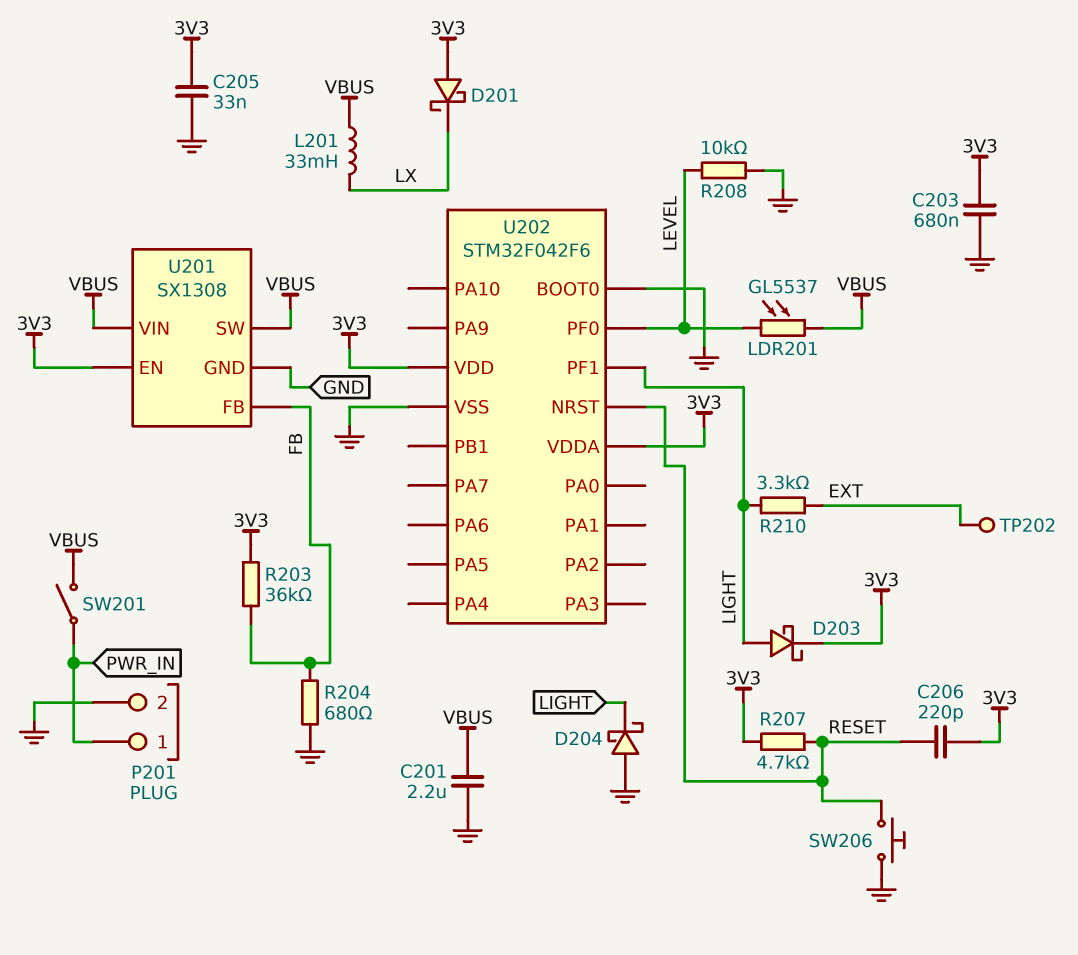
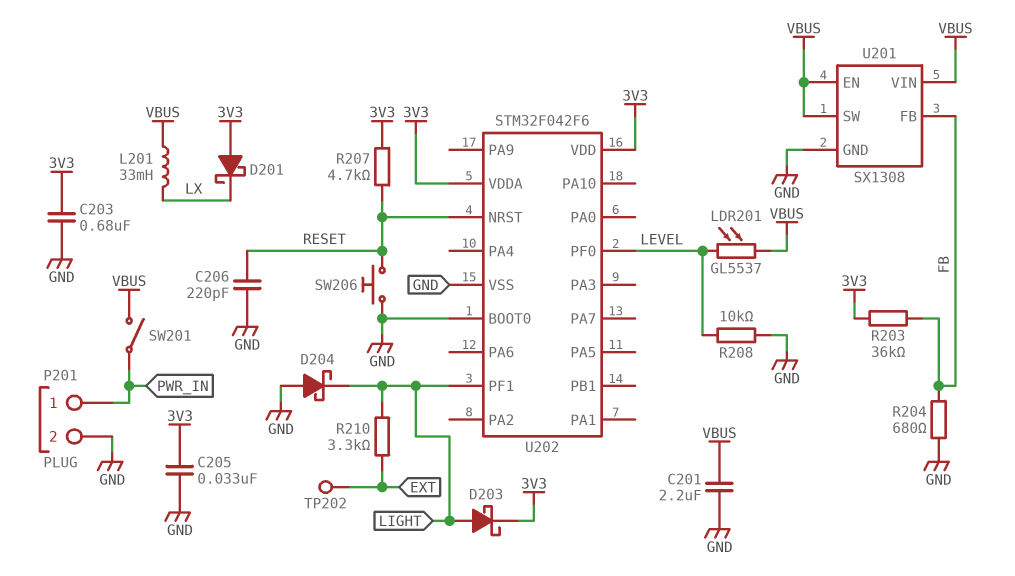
C206: 220pF (3V3, RESET) -> 220pF (GND, RESET)
U201 pin EN: 3V3 -> VBUS

